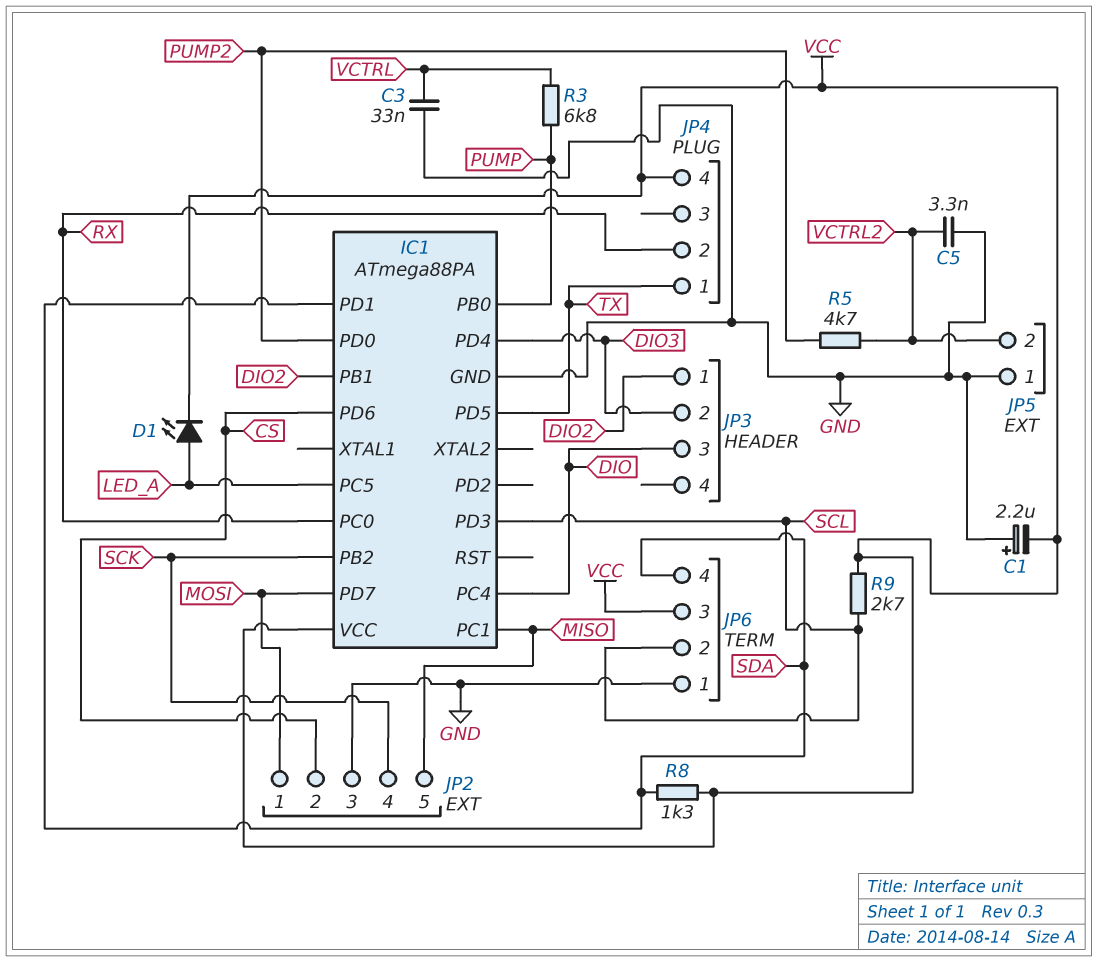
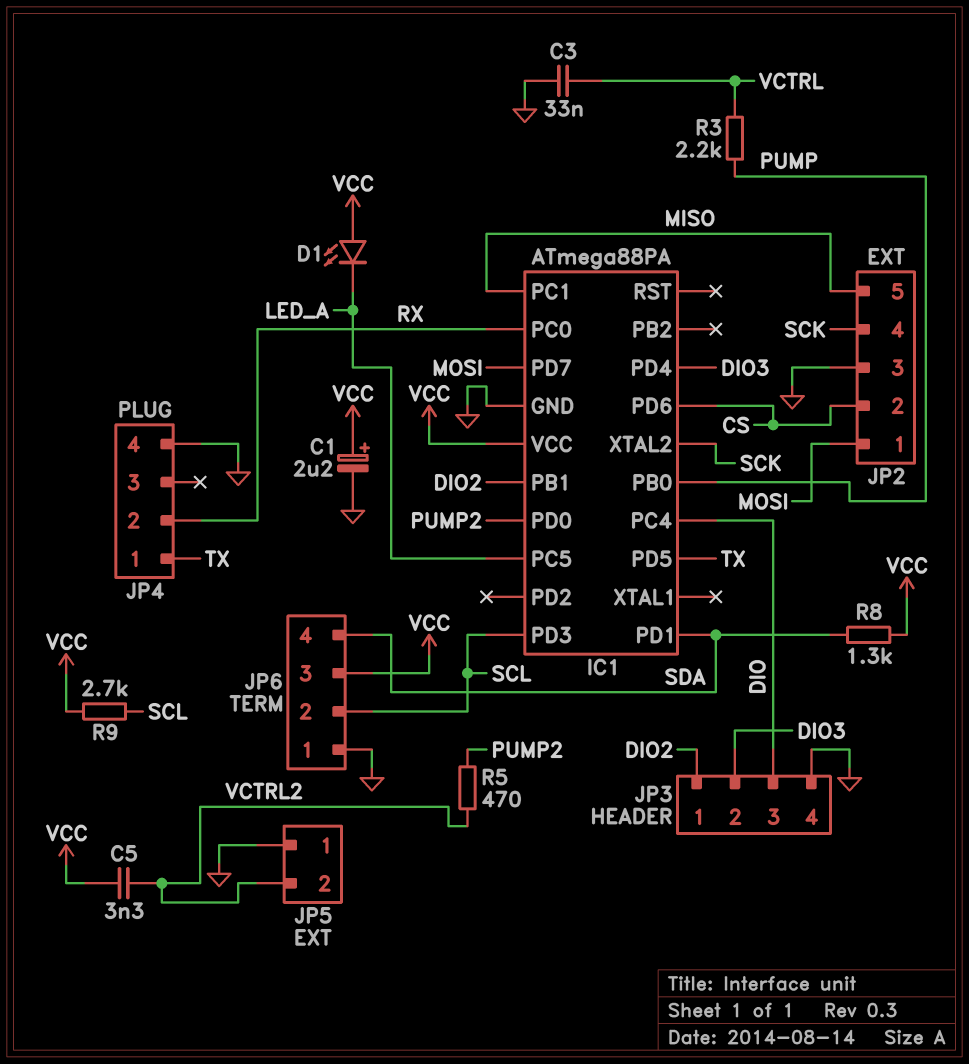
C1: 2.2uF (plus GND, minus VCC) -> 2.2uF (plus VCC, minus GND)
C5: 3.3nF (GND, VCTRL2) -> 3.3nF (VCC, VCTRL2)
D1: LED (A LED_A, K VCC) -> LED (A VCC, K LED_A)
IC1 pin PB2: SCK -> none
IC1 pin XTAL2: none -> SCK
JP3 pin 4: none -> GND
JP4 pin 4: VCC -> GND
R3: 6.8k (PUMP, VCTRL) -> 2.2k (PUMP, VCTRL)
R5: 4.7k (PUMP2, VCTRL2) -> 470 (PUMP2, VCTRL2)

